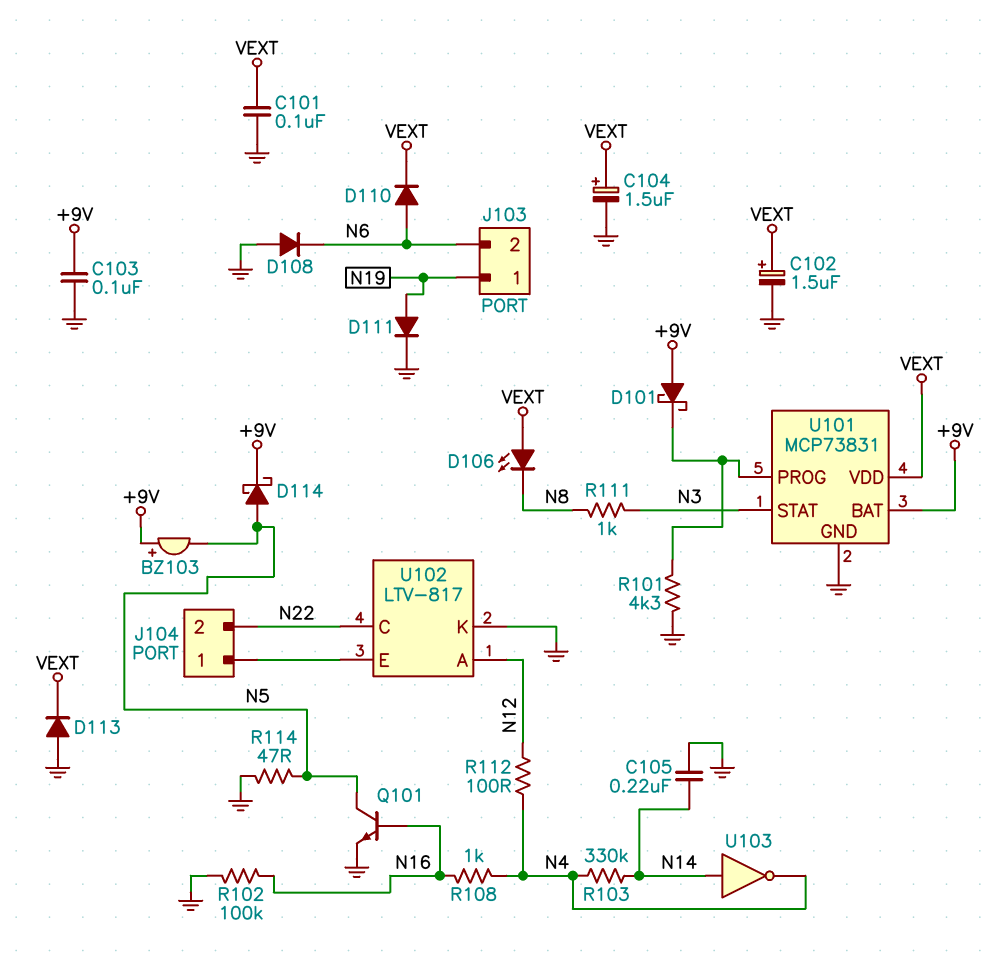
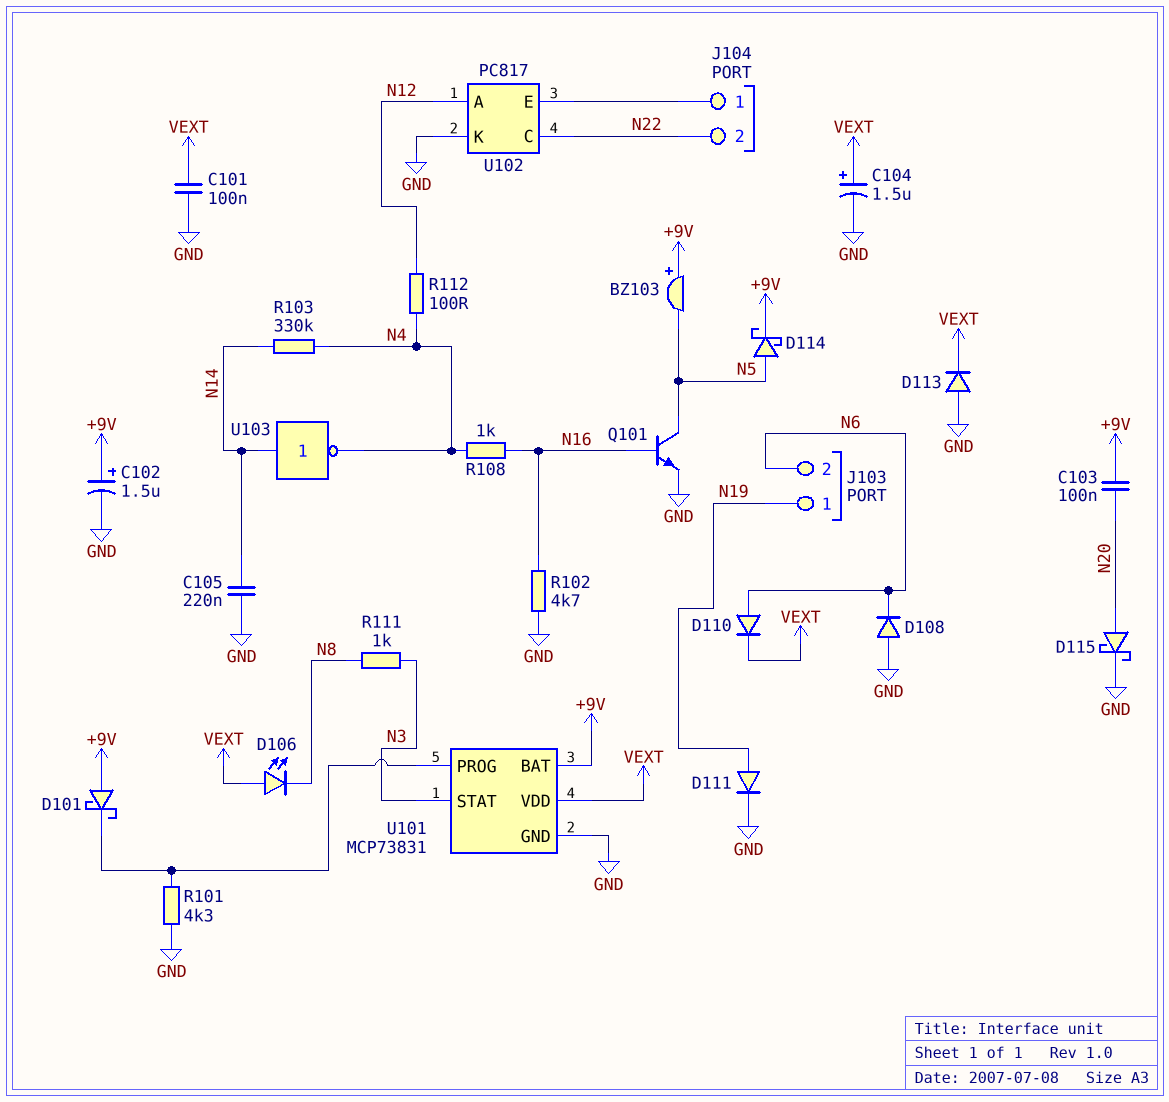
C102: 1.5uF (plus VEXT, minus GND) -> 1.5uF (plus +9V, minus GND)
C103: 100nF (+9V, GND) -> 100nF (+9V, N20)
D115: none -> schottky (A N20, K GND)
R102: 100k (GND, N16) -> 4.7k (GND, N16)
R114: 47 (GND, N5) -> none
U102: LTV-817 -> PC817

